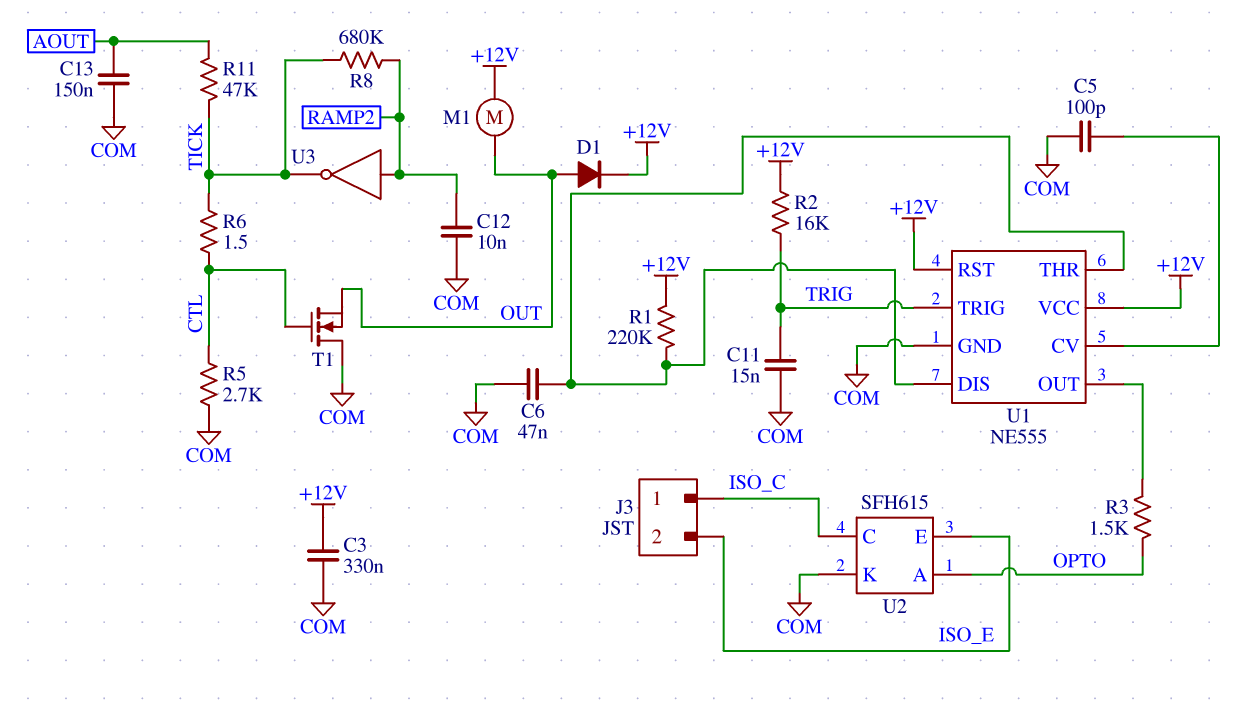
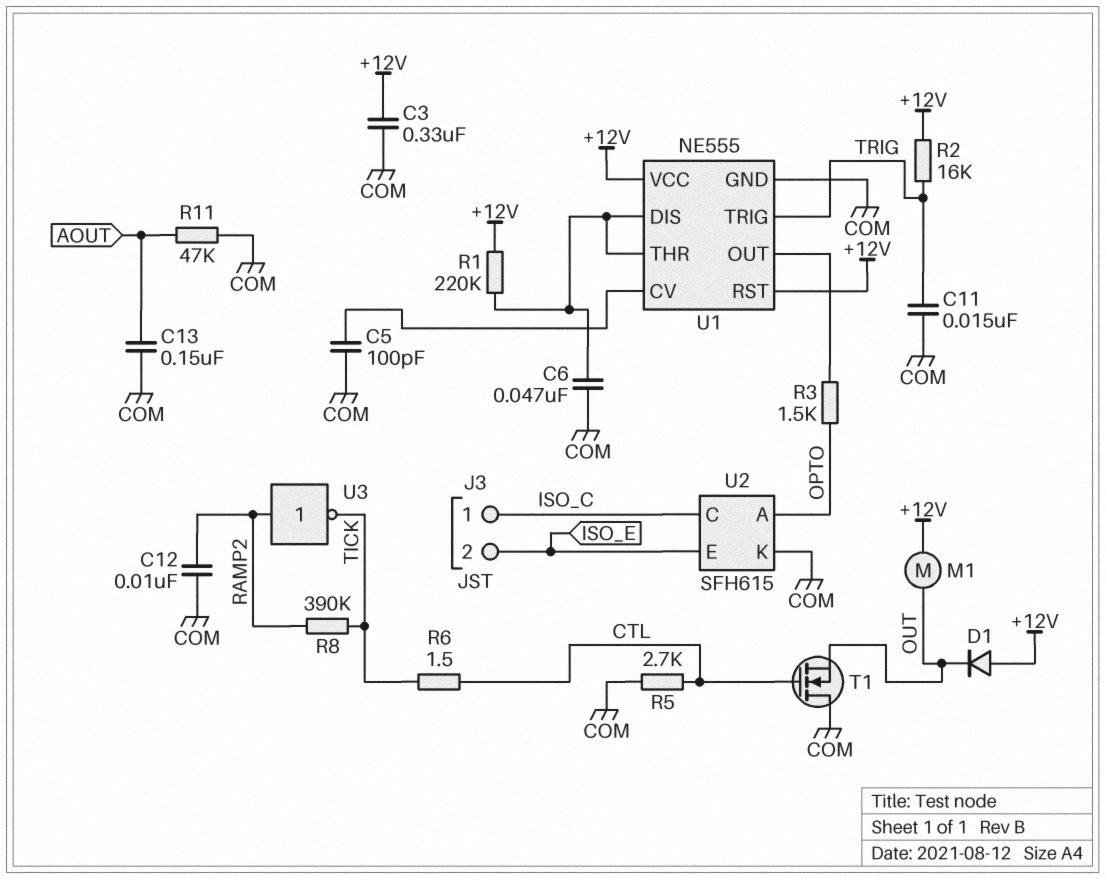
D1: diode (A OUT, K +12V) -> diode (A +12V, K OUT)
R8: 680k (RAMP2, TICK) -> 390k (RAMP2, TICK)
R11: 47k (AOUT, TICK) -> 47k (AOUT, COM)

